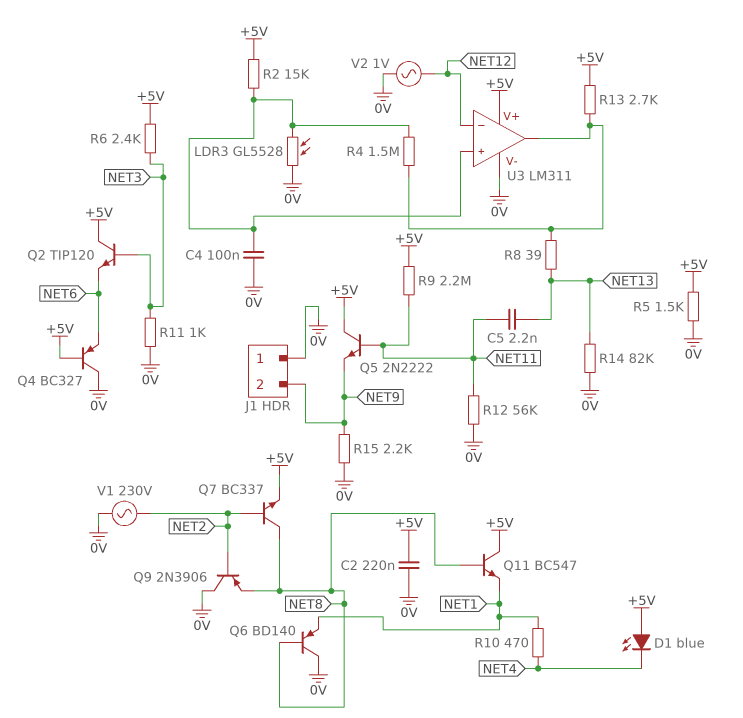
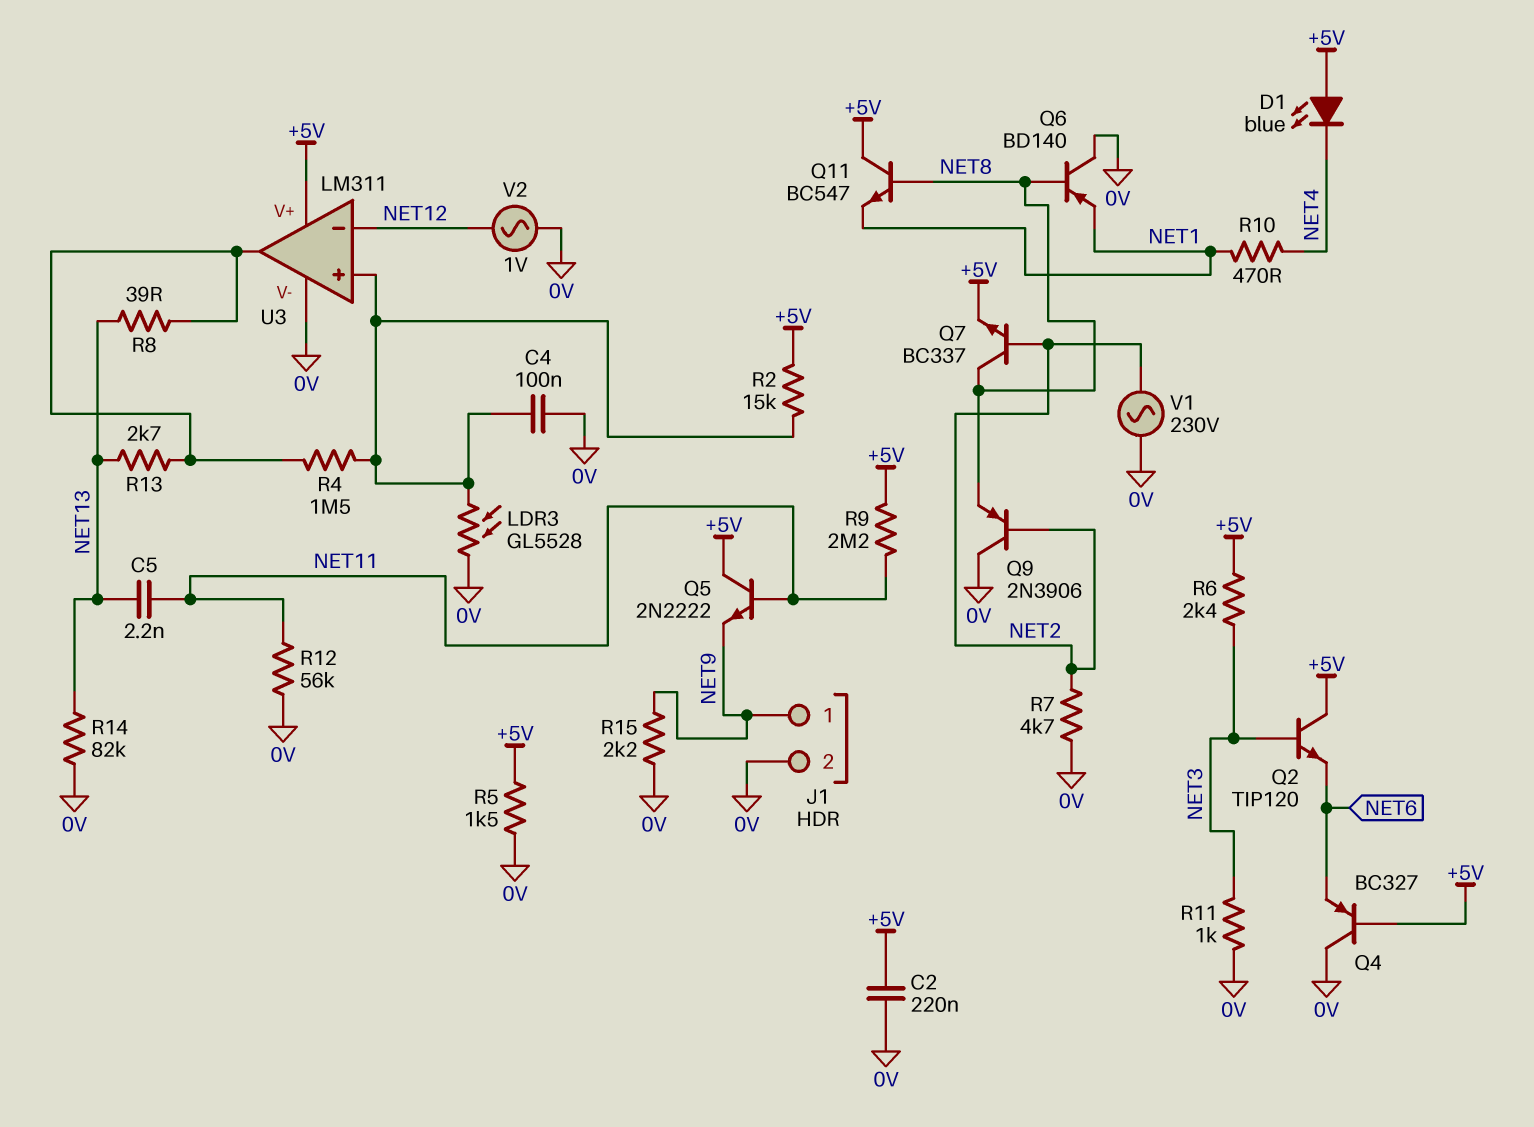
J1 pin 1: 0V -> NET9
J1 pin 2: NET9 -> 0V
R7: none -> 4.7k (0V, NET2)
R13: 2.7k (+5V, U3/out) -> 2.7k (NET13, U3/out)

